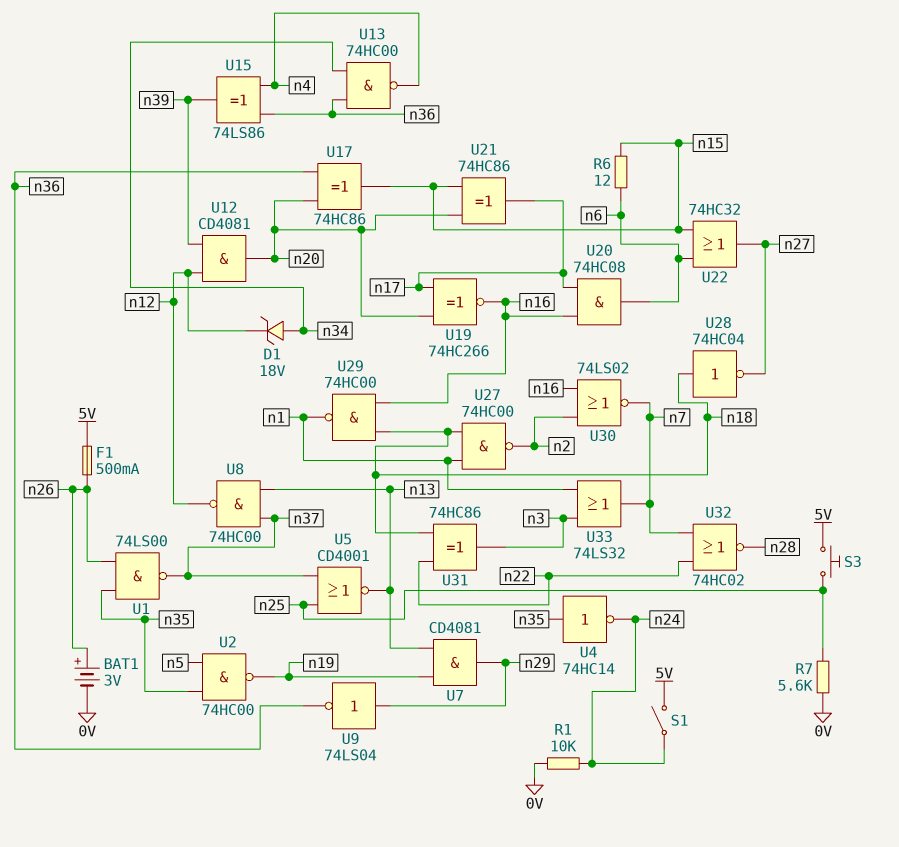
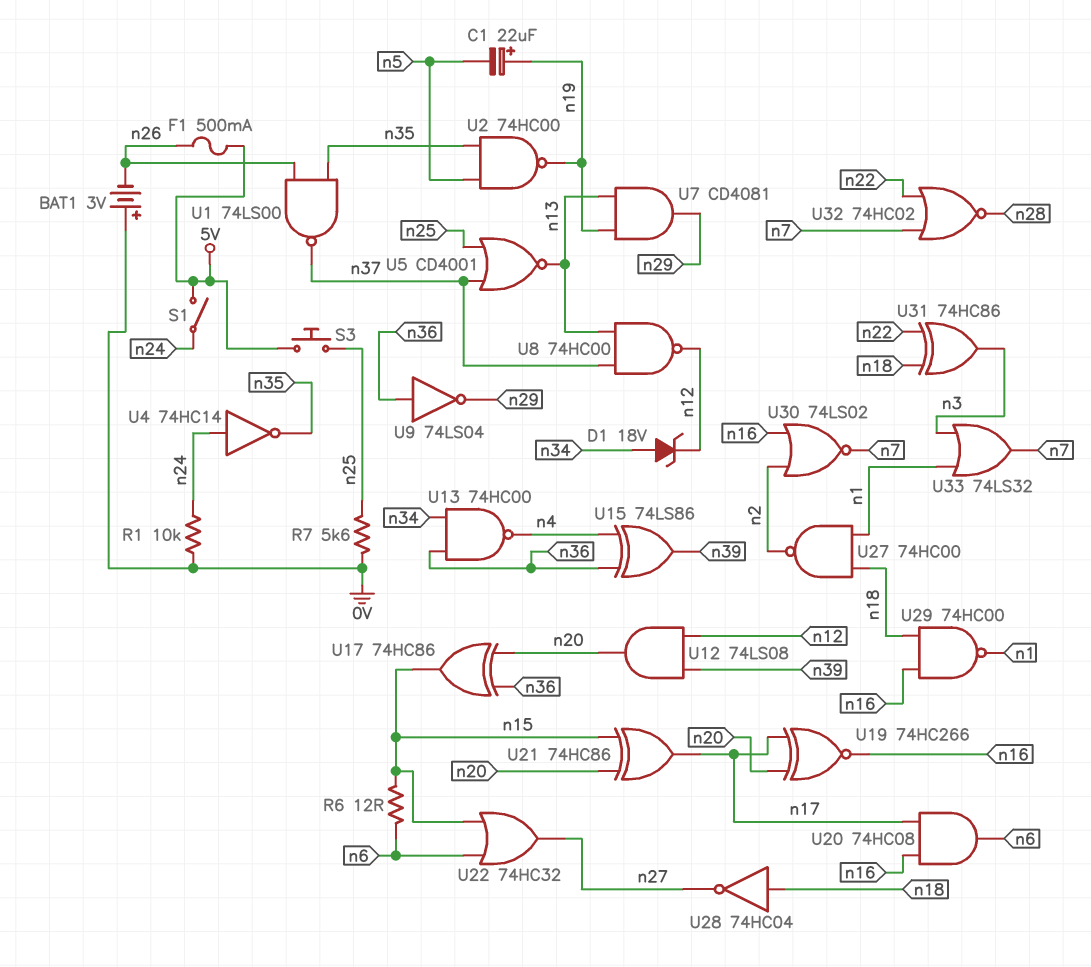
BAT1: 3V (plus n26, minus 0V) -> 3V (plus 0V, minus n26)
C1: none -> 22uF (plus n19, minus n5)
U4: NOT 74HC14 (in n35, out n24) -> NOT 74HC14 (in n24, out n35)
U9: NOT 74LS04 (in n29, out n36) -> NOT 74LS04 (in n36, out n29)
U12: AND CD4081 (in n12, in n39, out n20) -> AND 74LS08 (in n12, in n39, out n20)

